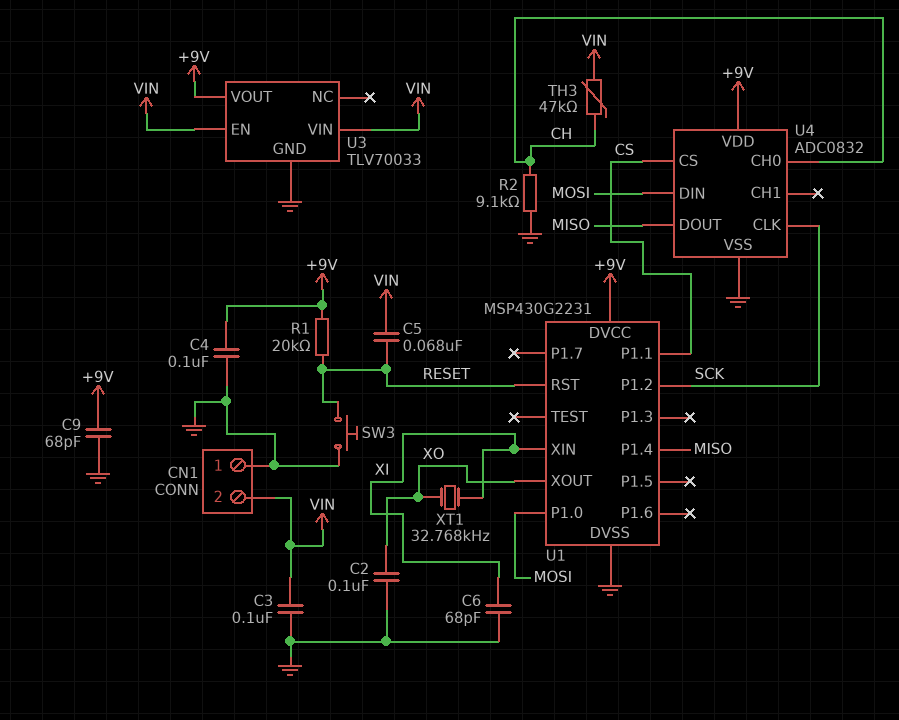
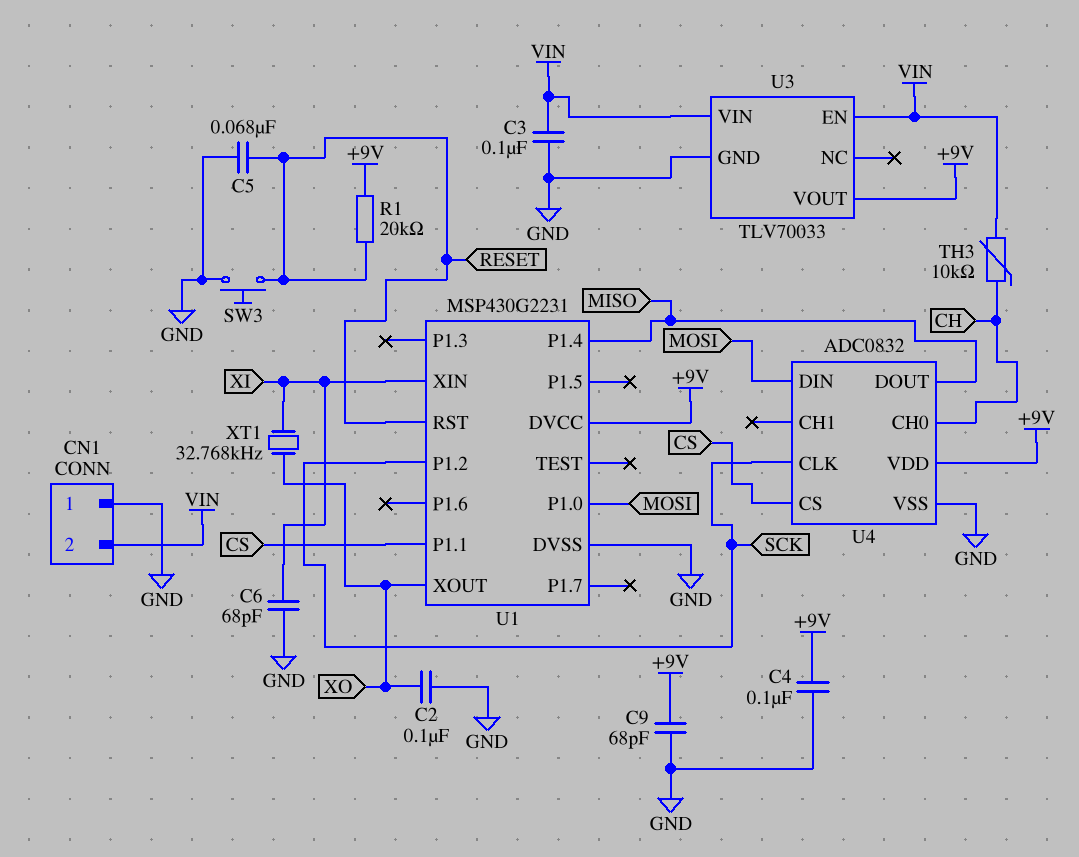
C5: 68nF (RESET, VIN) -> 68nF (GND, RESET)
R2: 9.1k (CH, GND) -> none
TH3: 47k (CH, VIN) -> 10k (CH, VIN)

